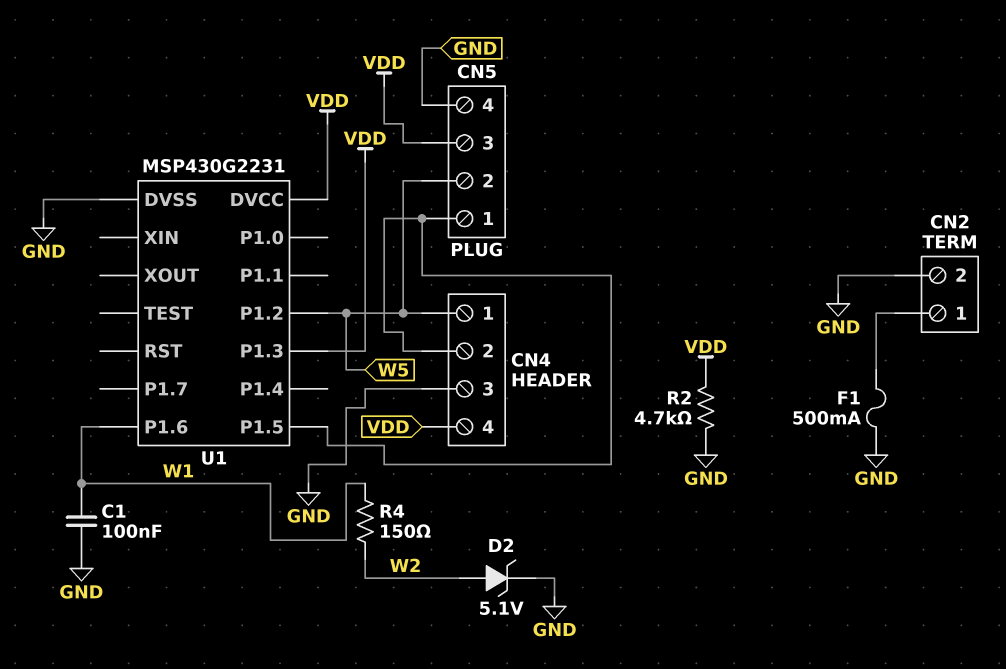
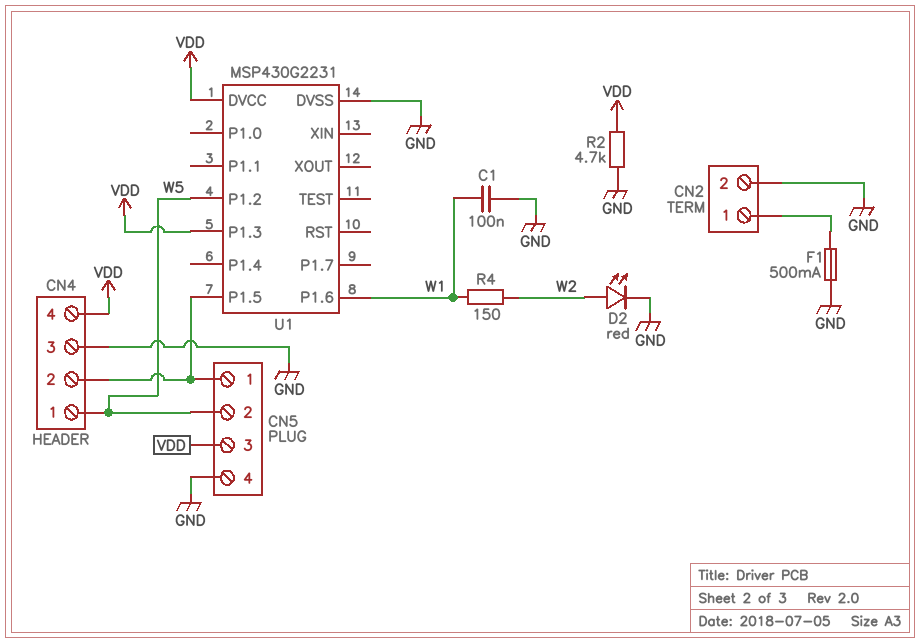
D2: zener 5.1V (A W2, K GND) -> LED red (A W2, K GND)

